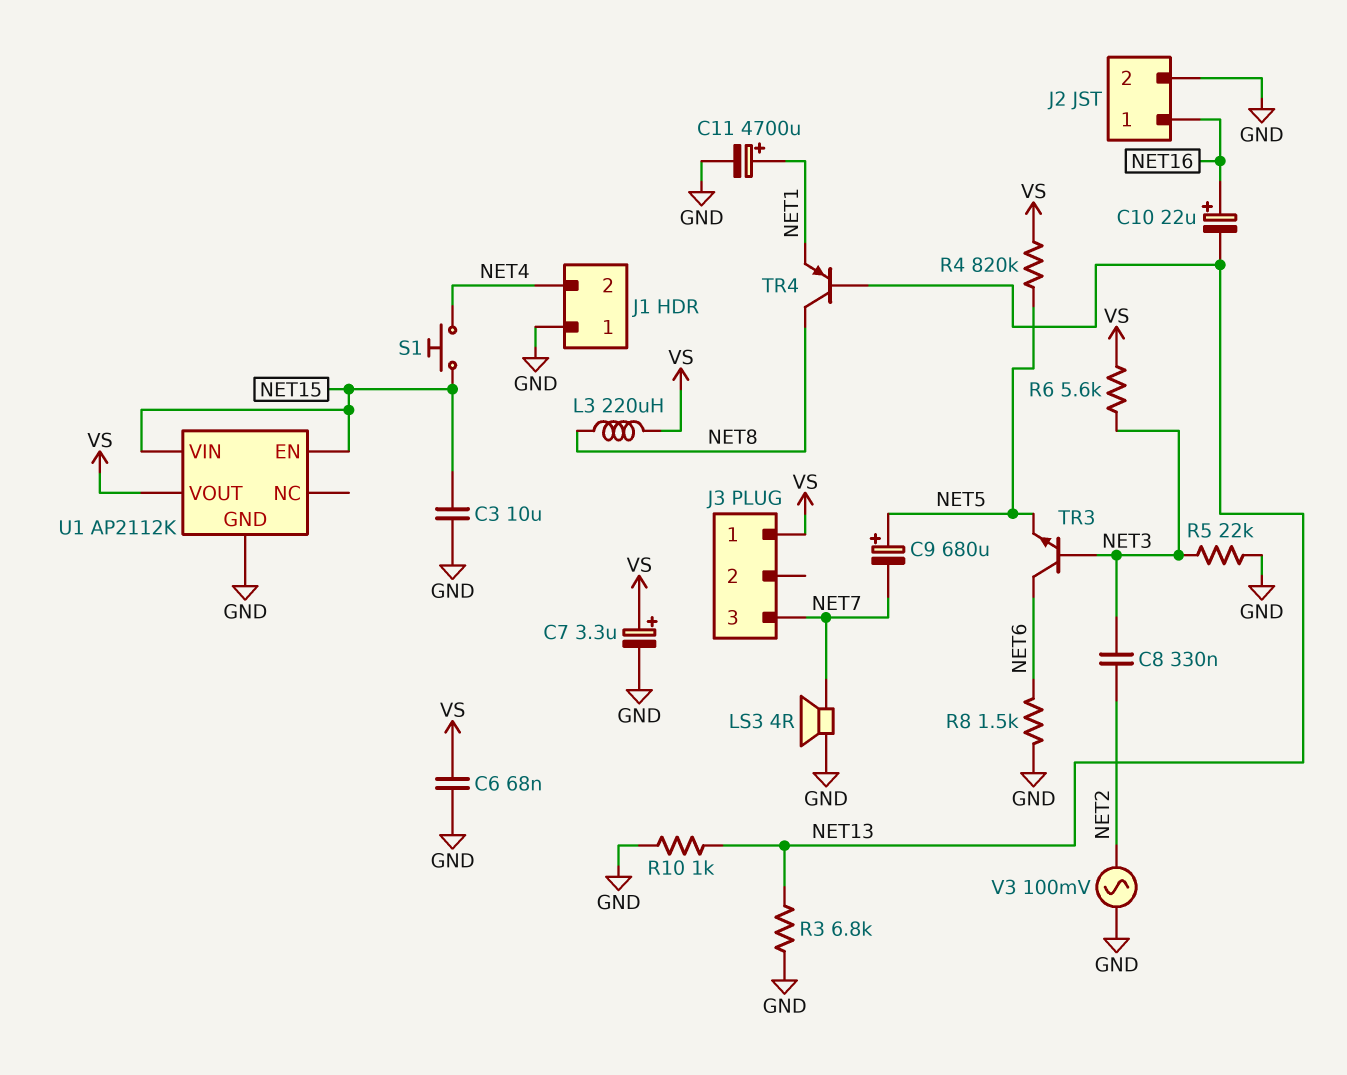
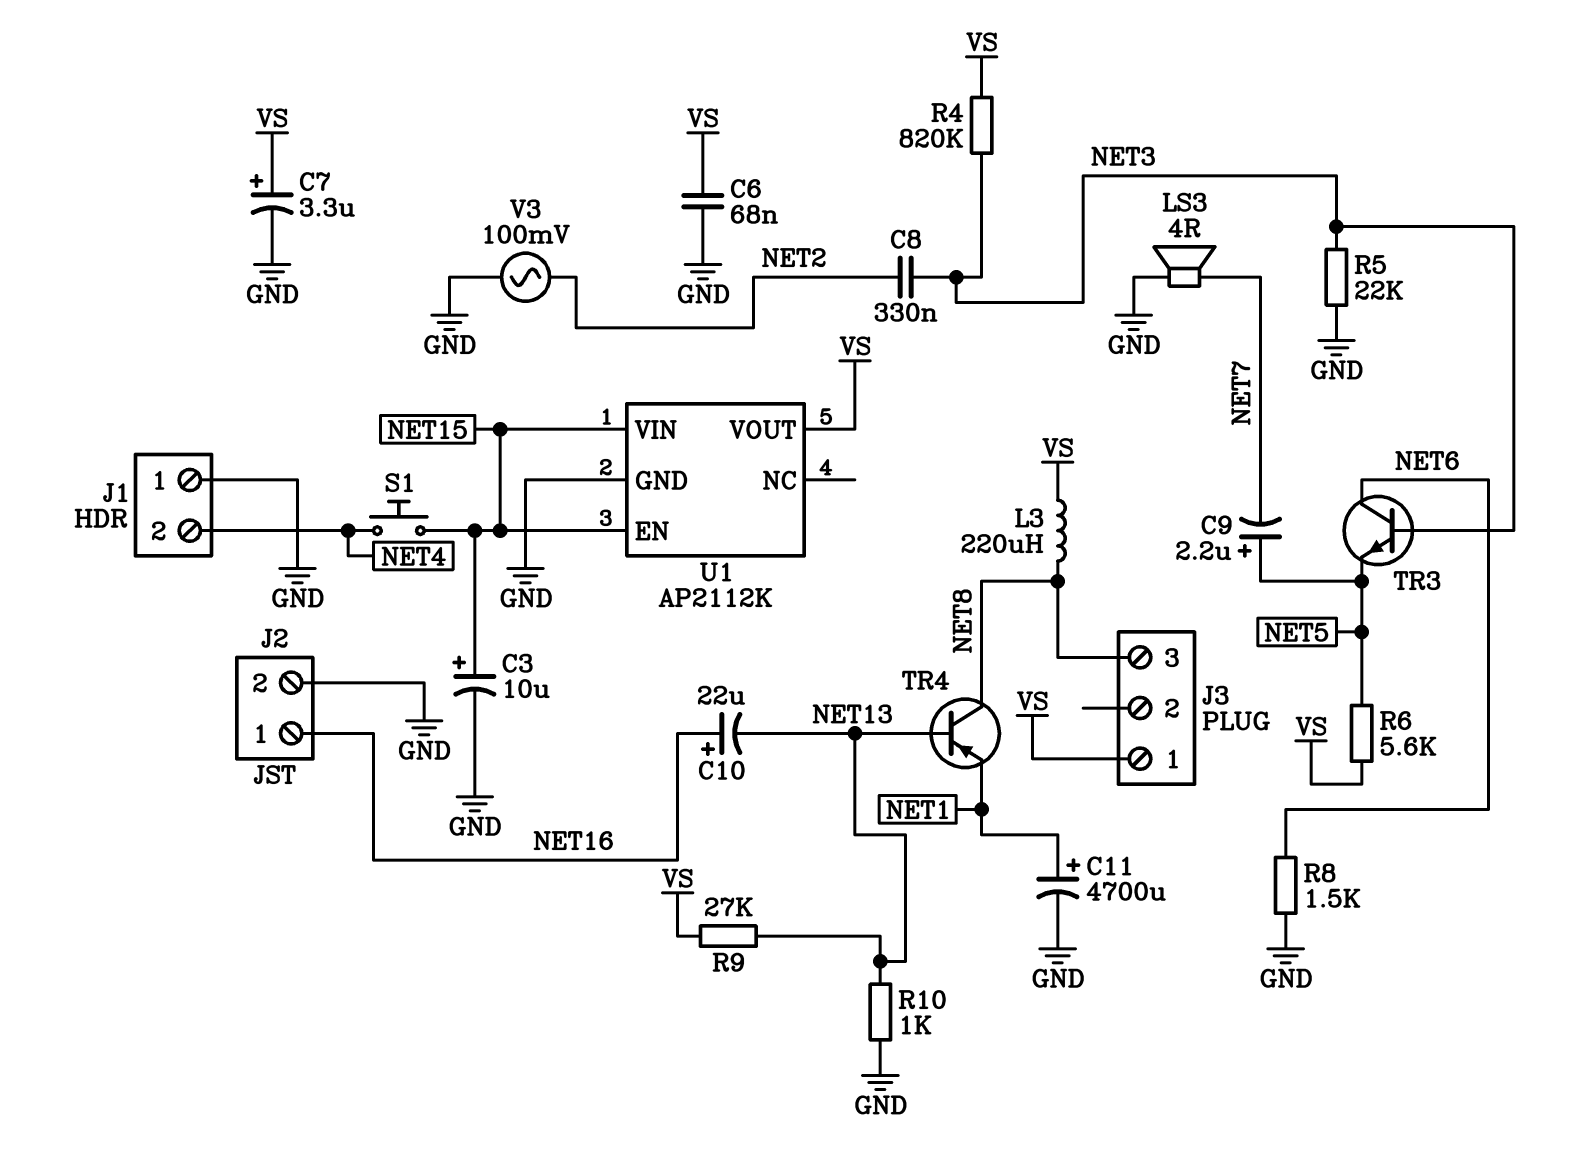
C3: 10uF (GND, NET15) -> 10uF (plus NET15, minus GND)
C9: 680uF (plus NET5, minus NET7) -> 2.2uF (plus NET5, minus NET7)
J3 pin 3: NET7 -> NET8
R3: 6.8k (GND, NET13) -> none
R4: 820k (NET5, VS) -> 820k (NET3, VS)
R6: 5.6k (NET3, VS) -> 5.6k (NET5, VS)
R9: none -> 27k (NET13, VS)

